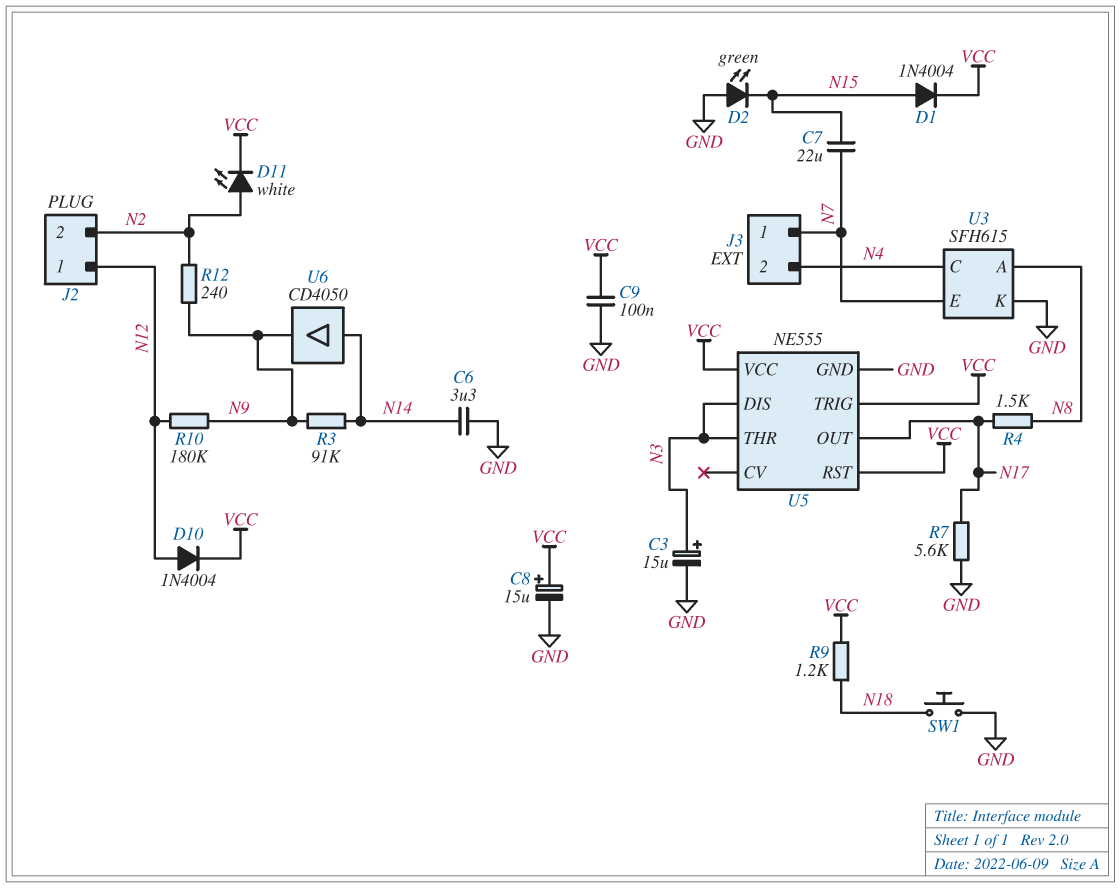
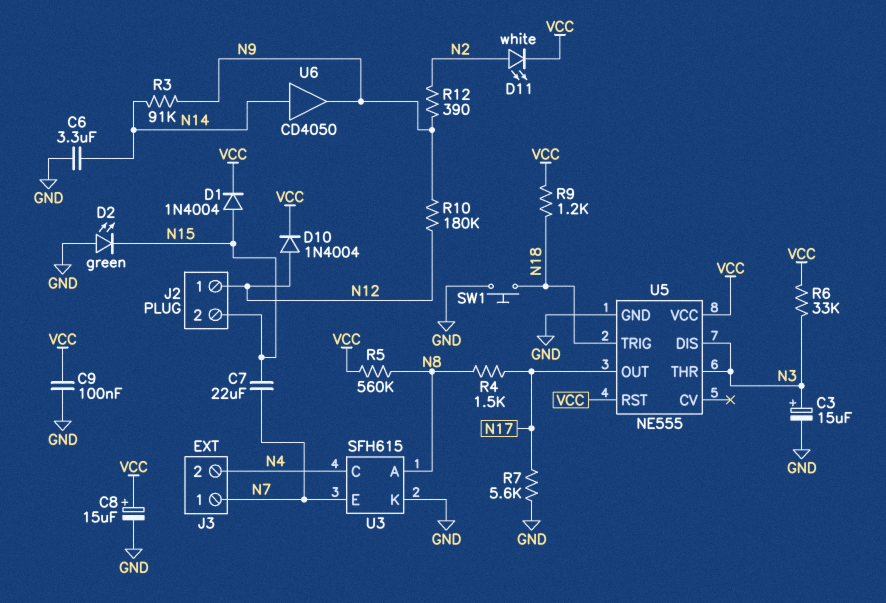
J2 pin 2: N2 -> N15
R5: none -> 560k (N8, VCC)
R6: none -> 33k (N3, VCC)
R12: 240 (N2, N9) -> 390 (N2, N9)
U5 pin TRIG: VCC -> N18

